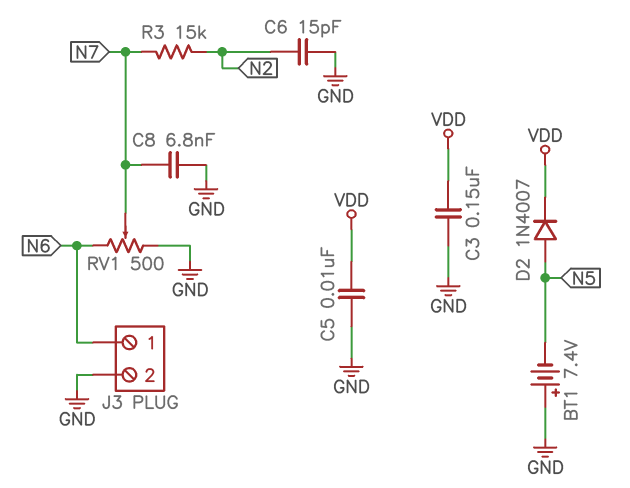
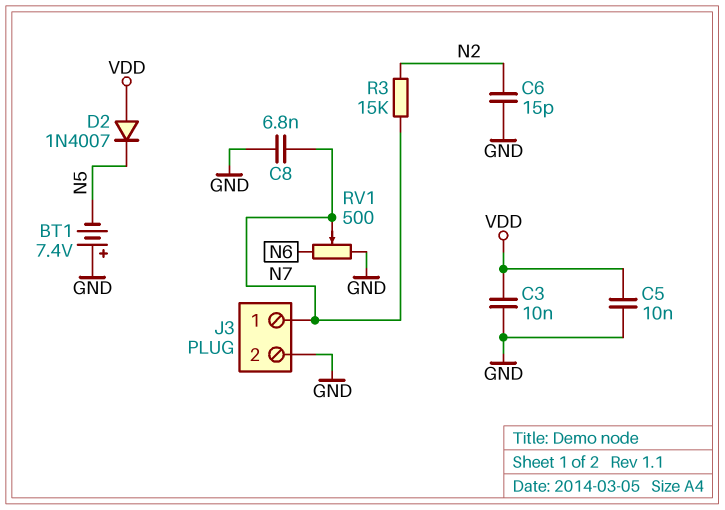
C3: 150nF (GND, VDD) -> 10nF (GND, VDD)
D2: diode 1N4007 (A N5, K VDD) -> diode 1N4007 (A VDD, K N5)
J3 pin 1: N6 -> N7

